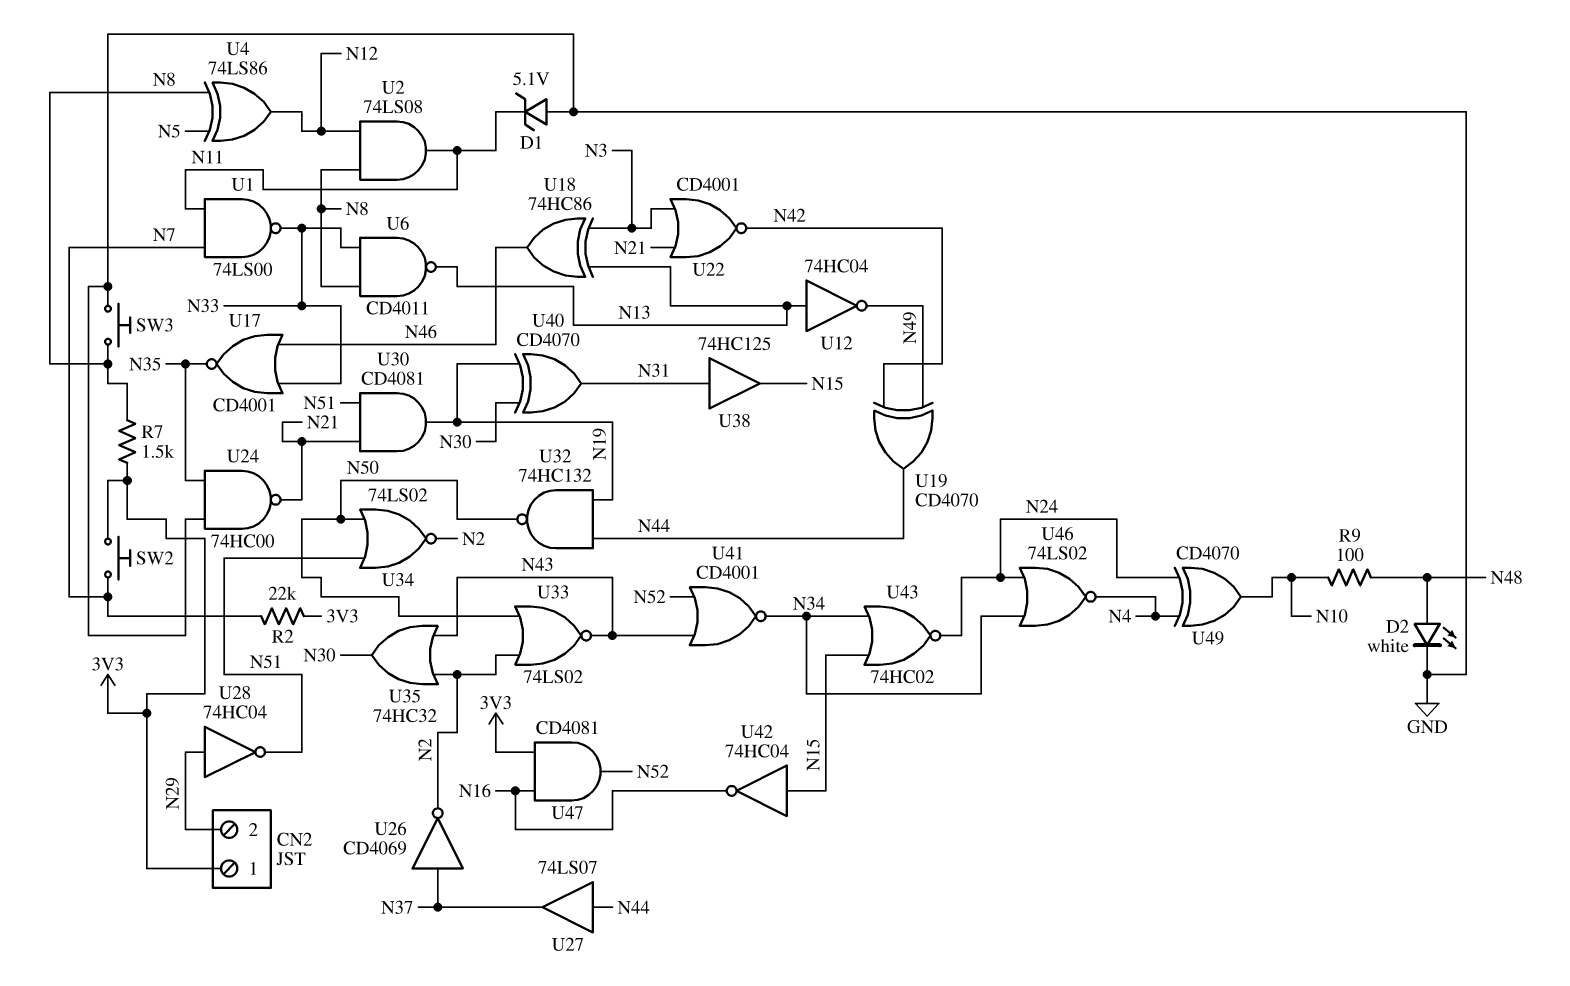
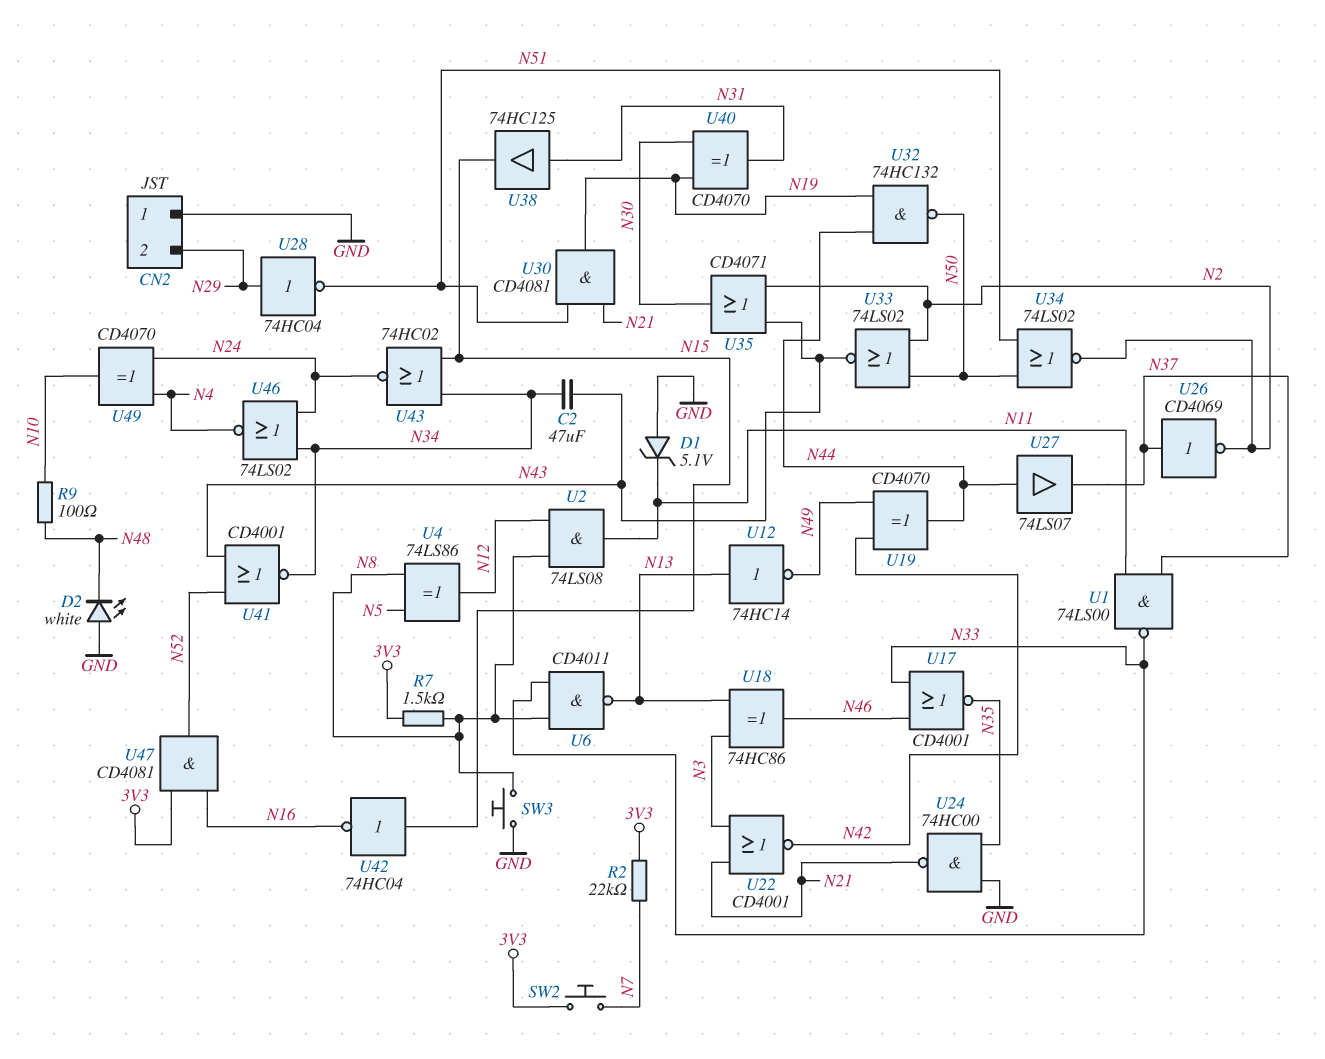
C2: none -> 47uF (N34, N43)
CN2 pin 1: 3V3 -> GND
D2: LED white (A N48, K GND) -> LED white (A GND, K N48)
U1: NAND 74LS00 (in N7, in N11, out N33) -> NAND 74LS00 (in N11, in N37, out N33)
U12: NOT 74HC04 (in N13, out N49) -> NOT 74HC14 (in N13, out N49)
U35: OR 74HC32 (in N2, in N43, out N30) -> OR CD4071 (in N2, in N43, out N30)

